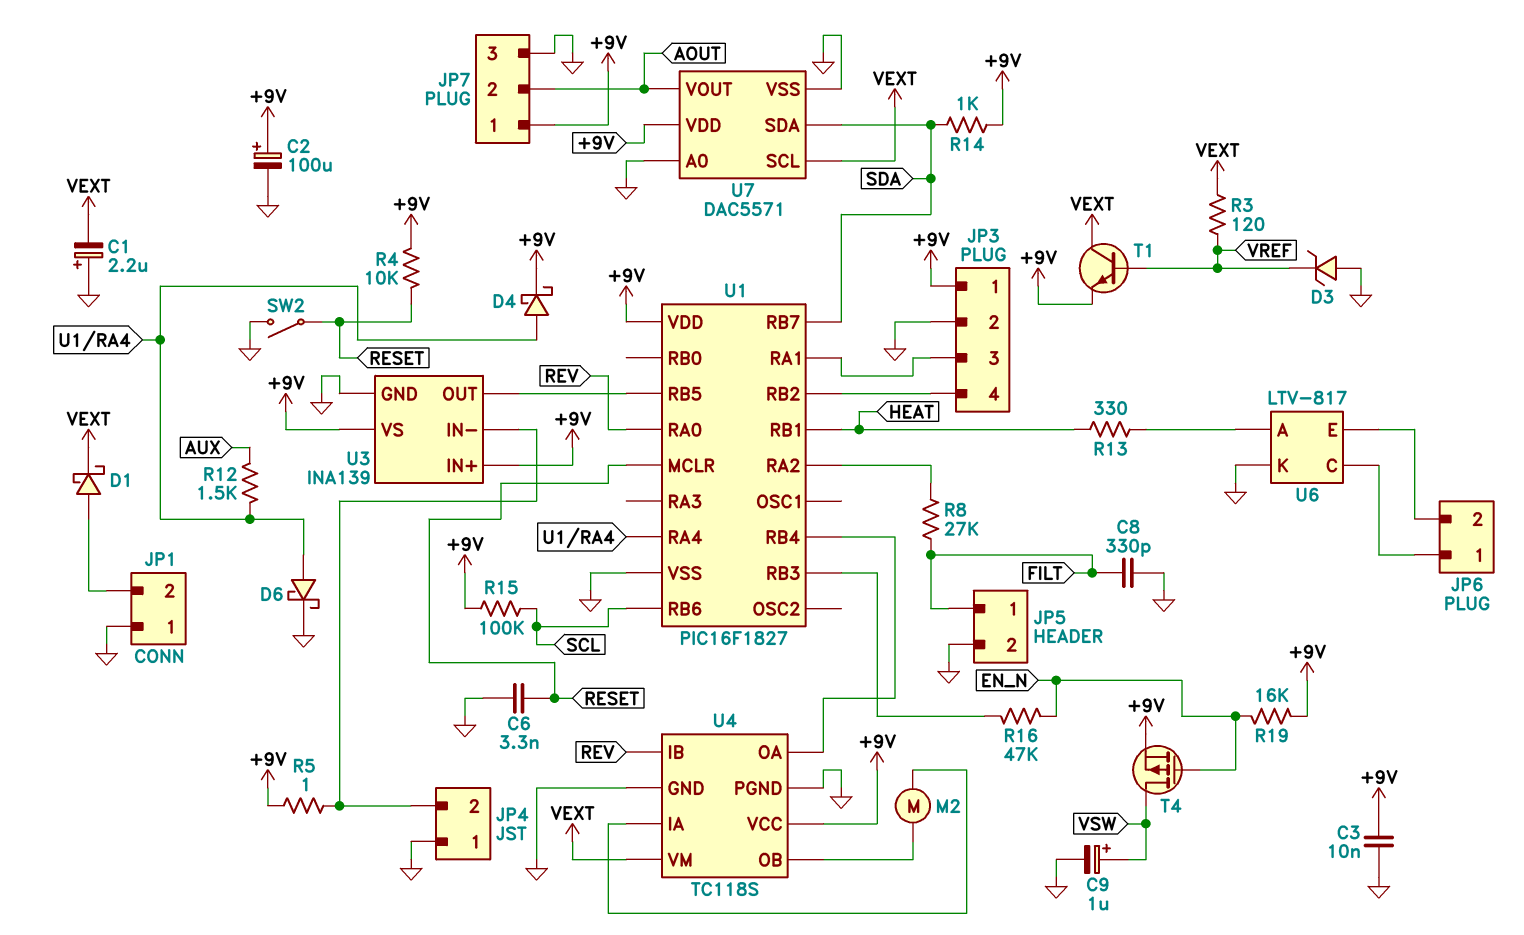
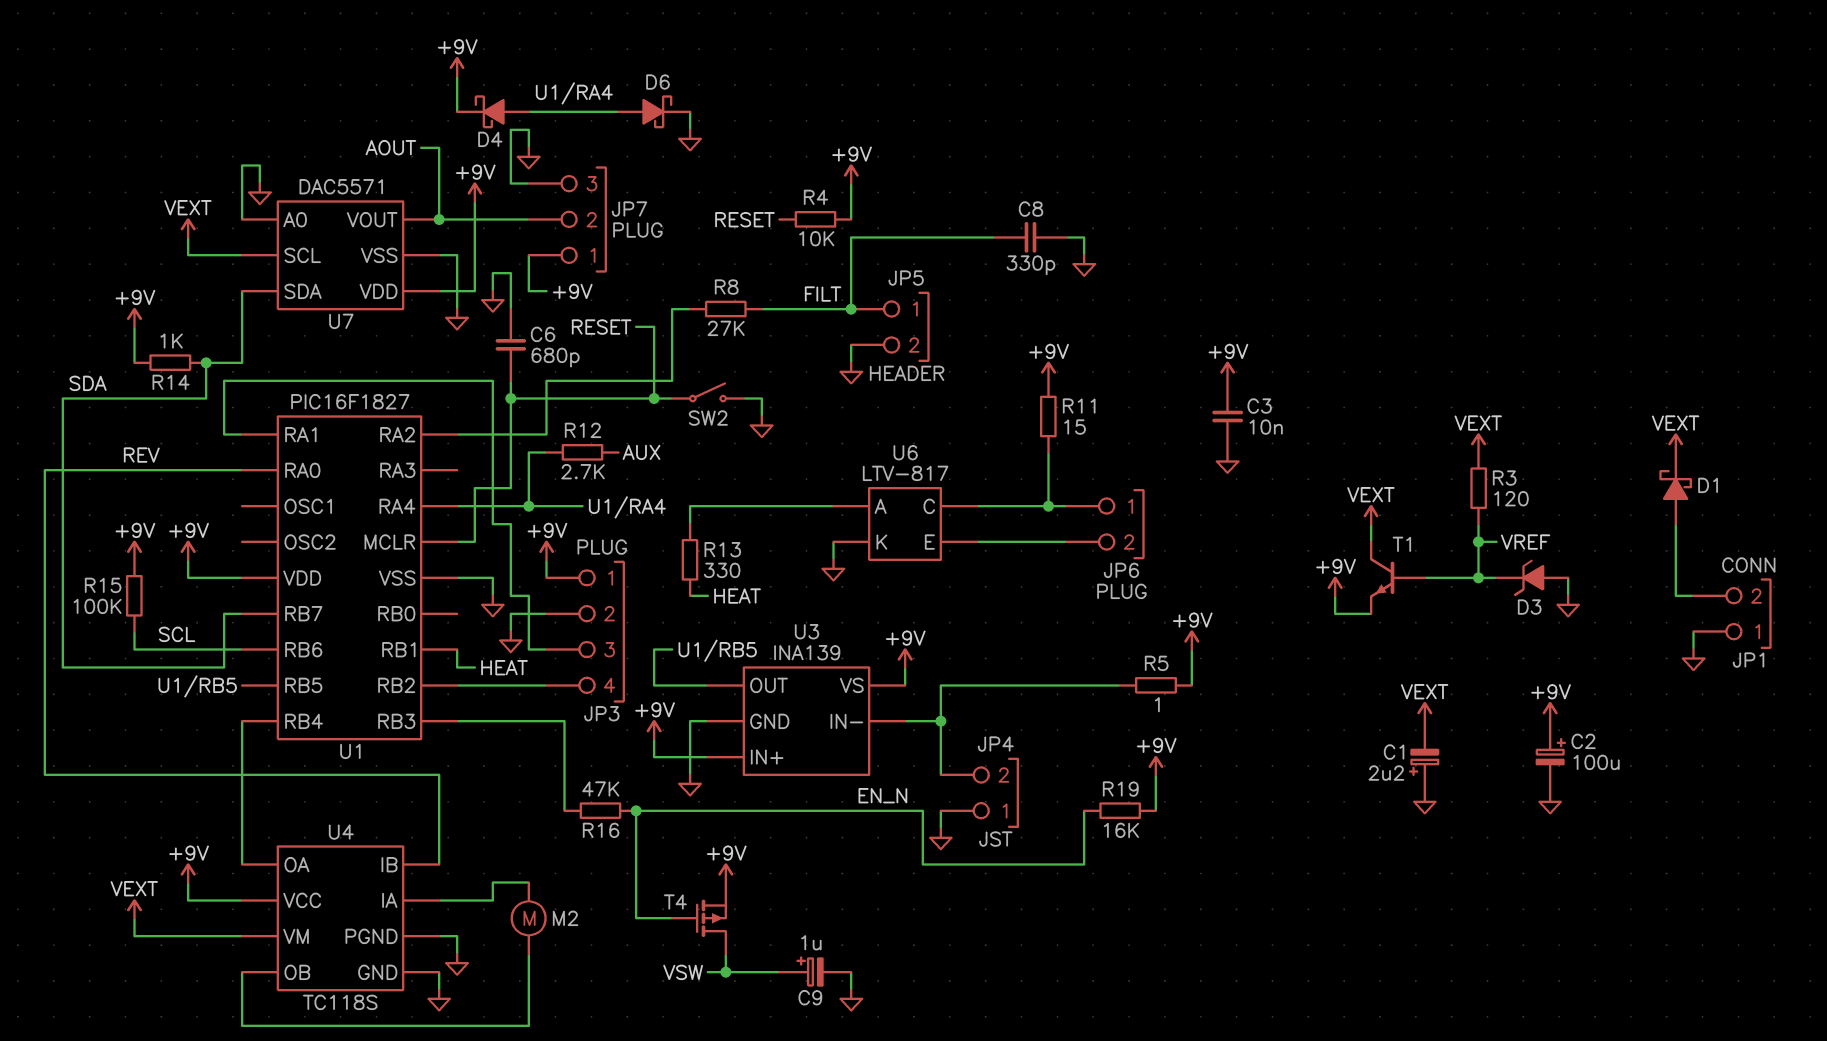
C6: 3.3nF (GND, RESET) -> 680pF (GND, RESET)
R11: none -> 15 (+9V, JP6/1)
R12: 1.5k (AUX, U1/RA4) -> 2.7k (AUX, U1/RA4)

